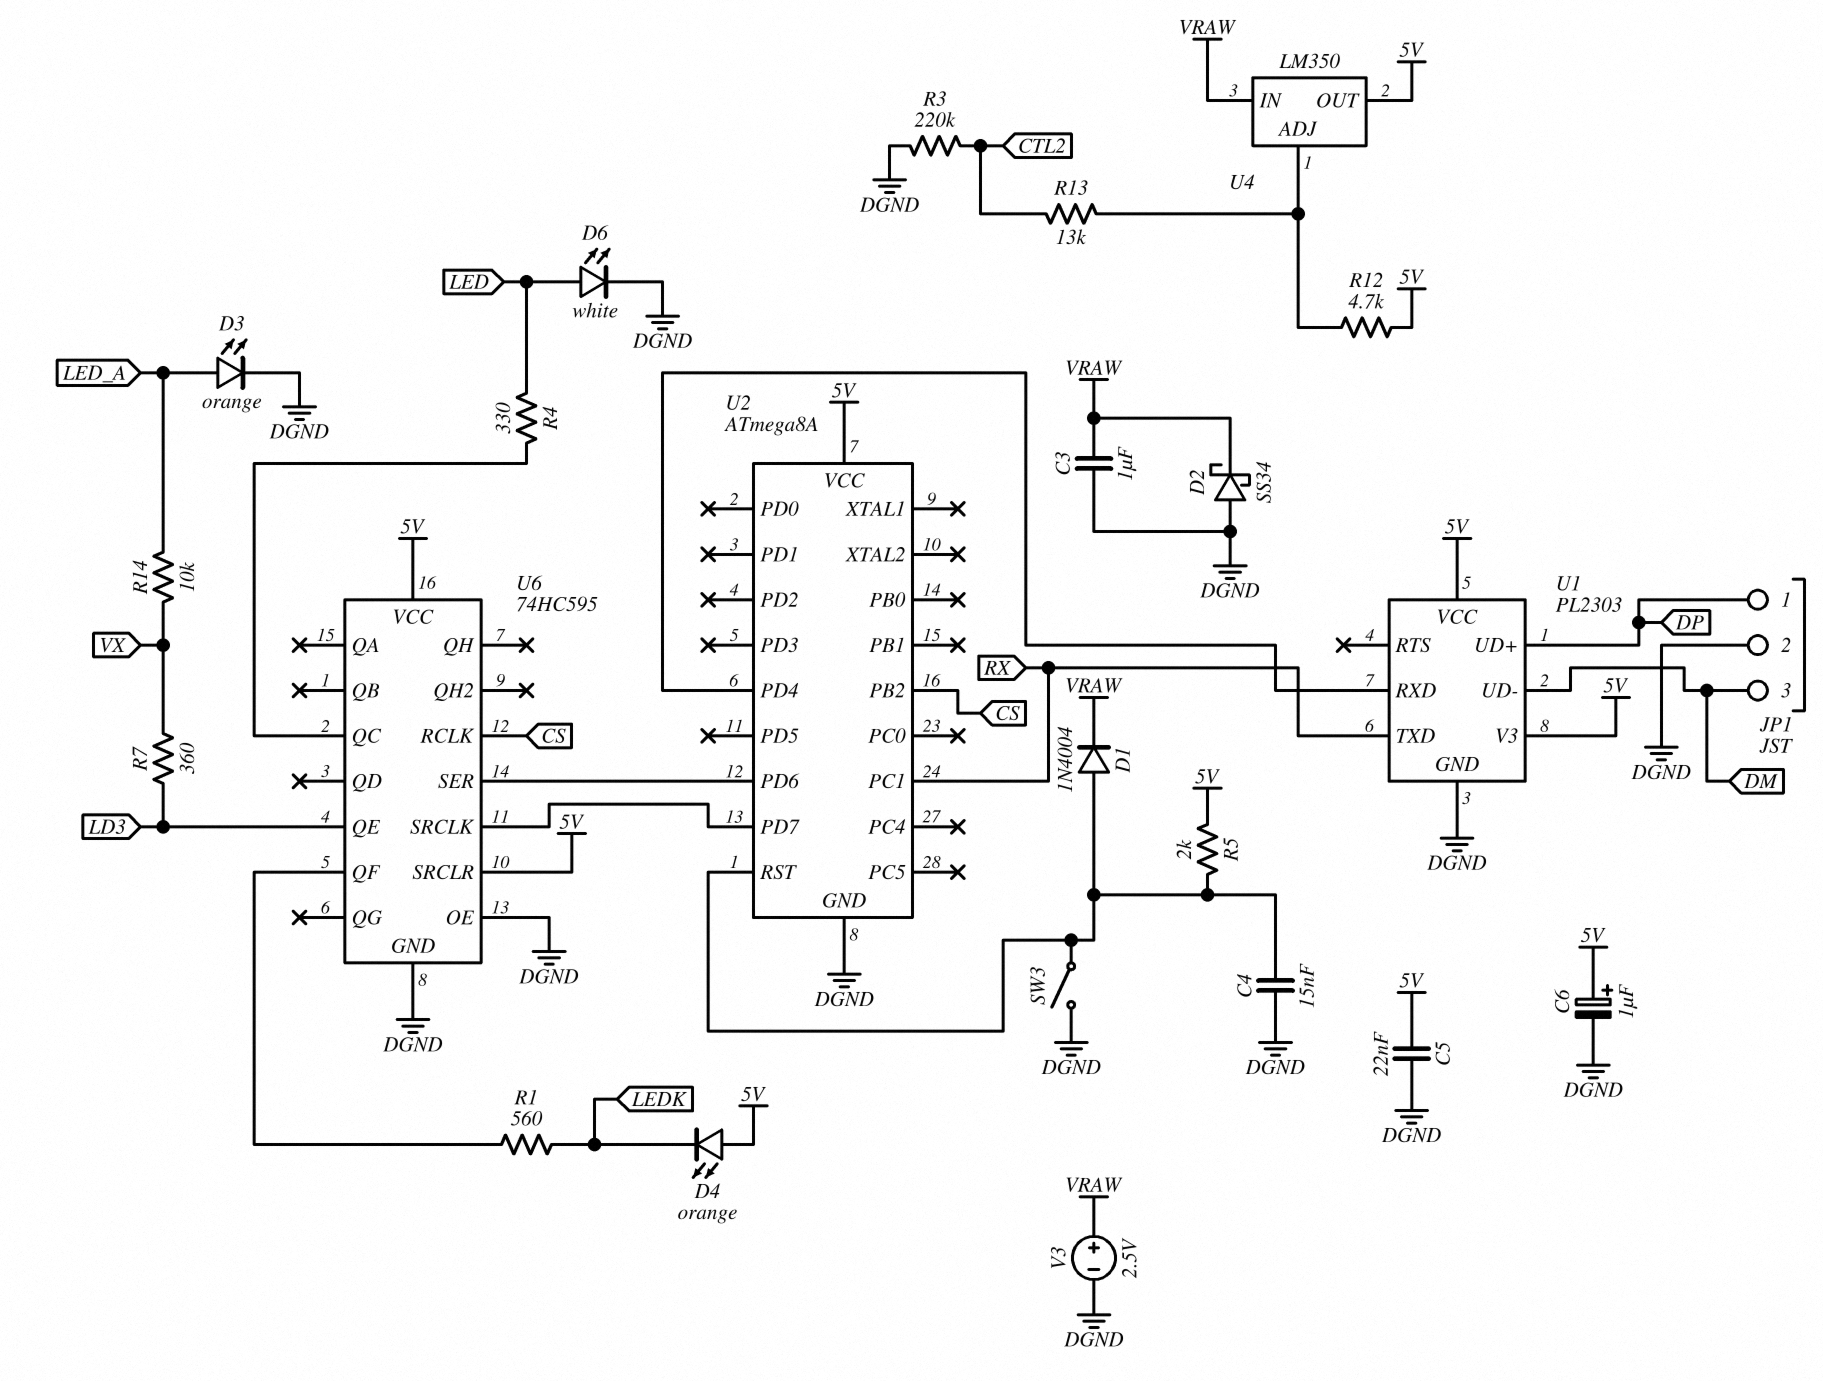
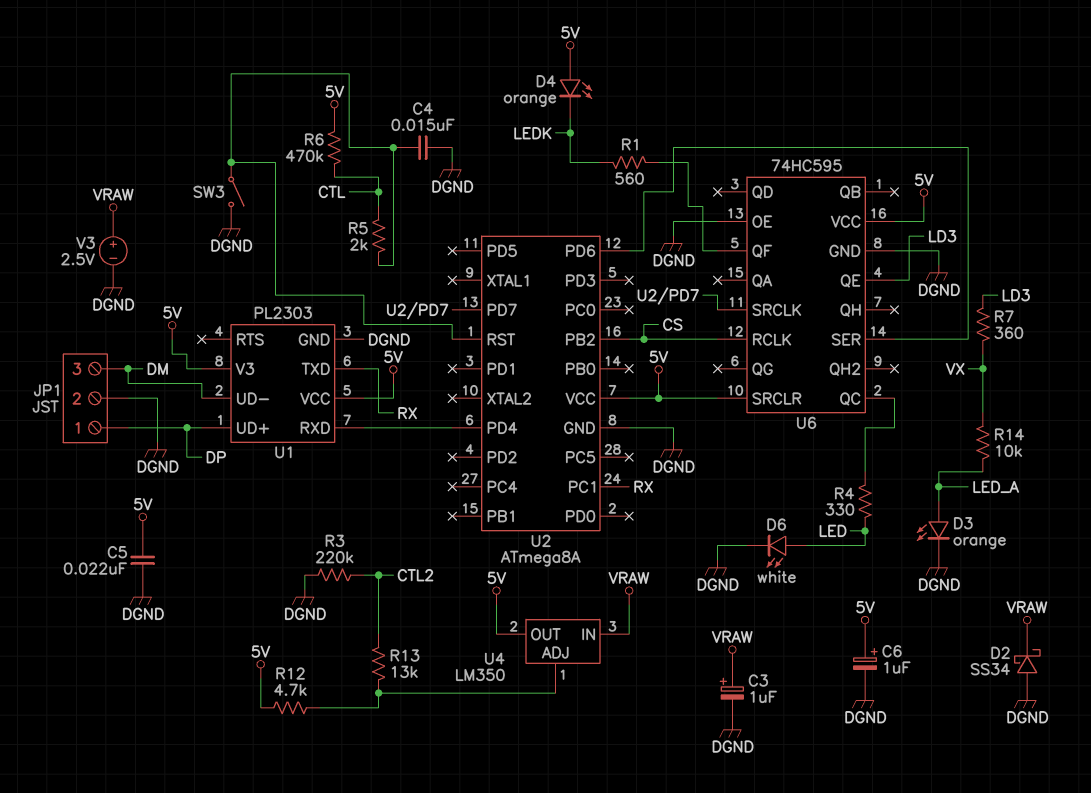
C3: 1uF (DGND, VRAW) -> 1uF (plus VRAW, minus DGND)
D1: diode 1N4004 (A U2/RST, K VRAW) -> none
R5: 2k (5V, U2/RST) -> 2k (CTL, U2/RST)
R6: none -> 470k (5V, CTL)

